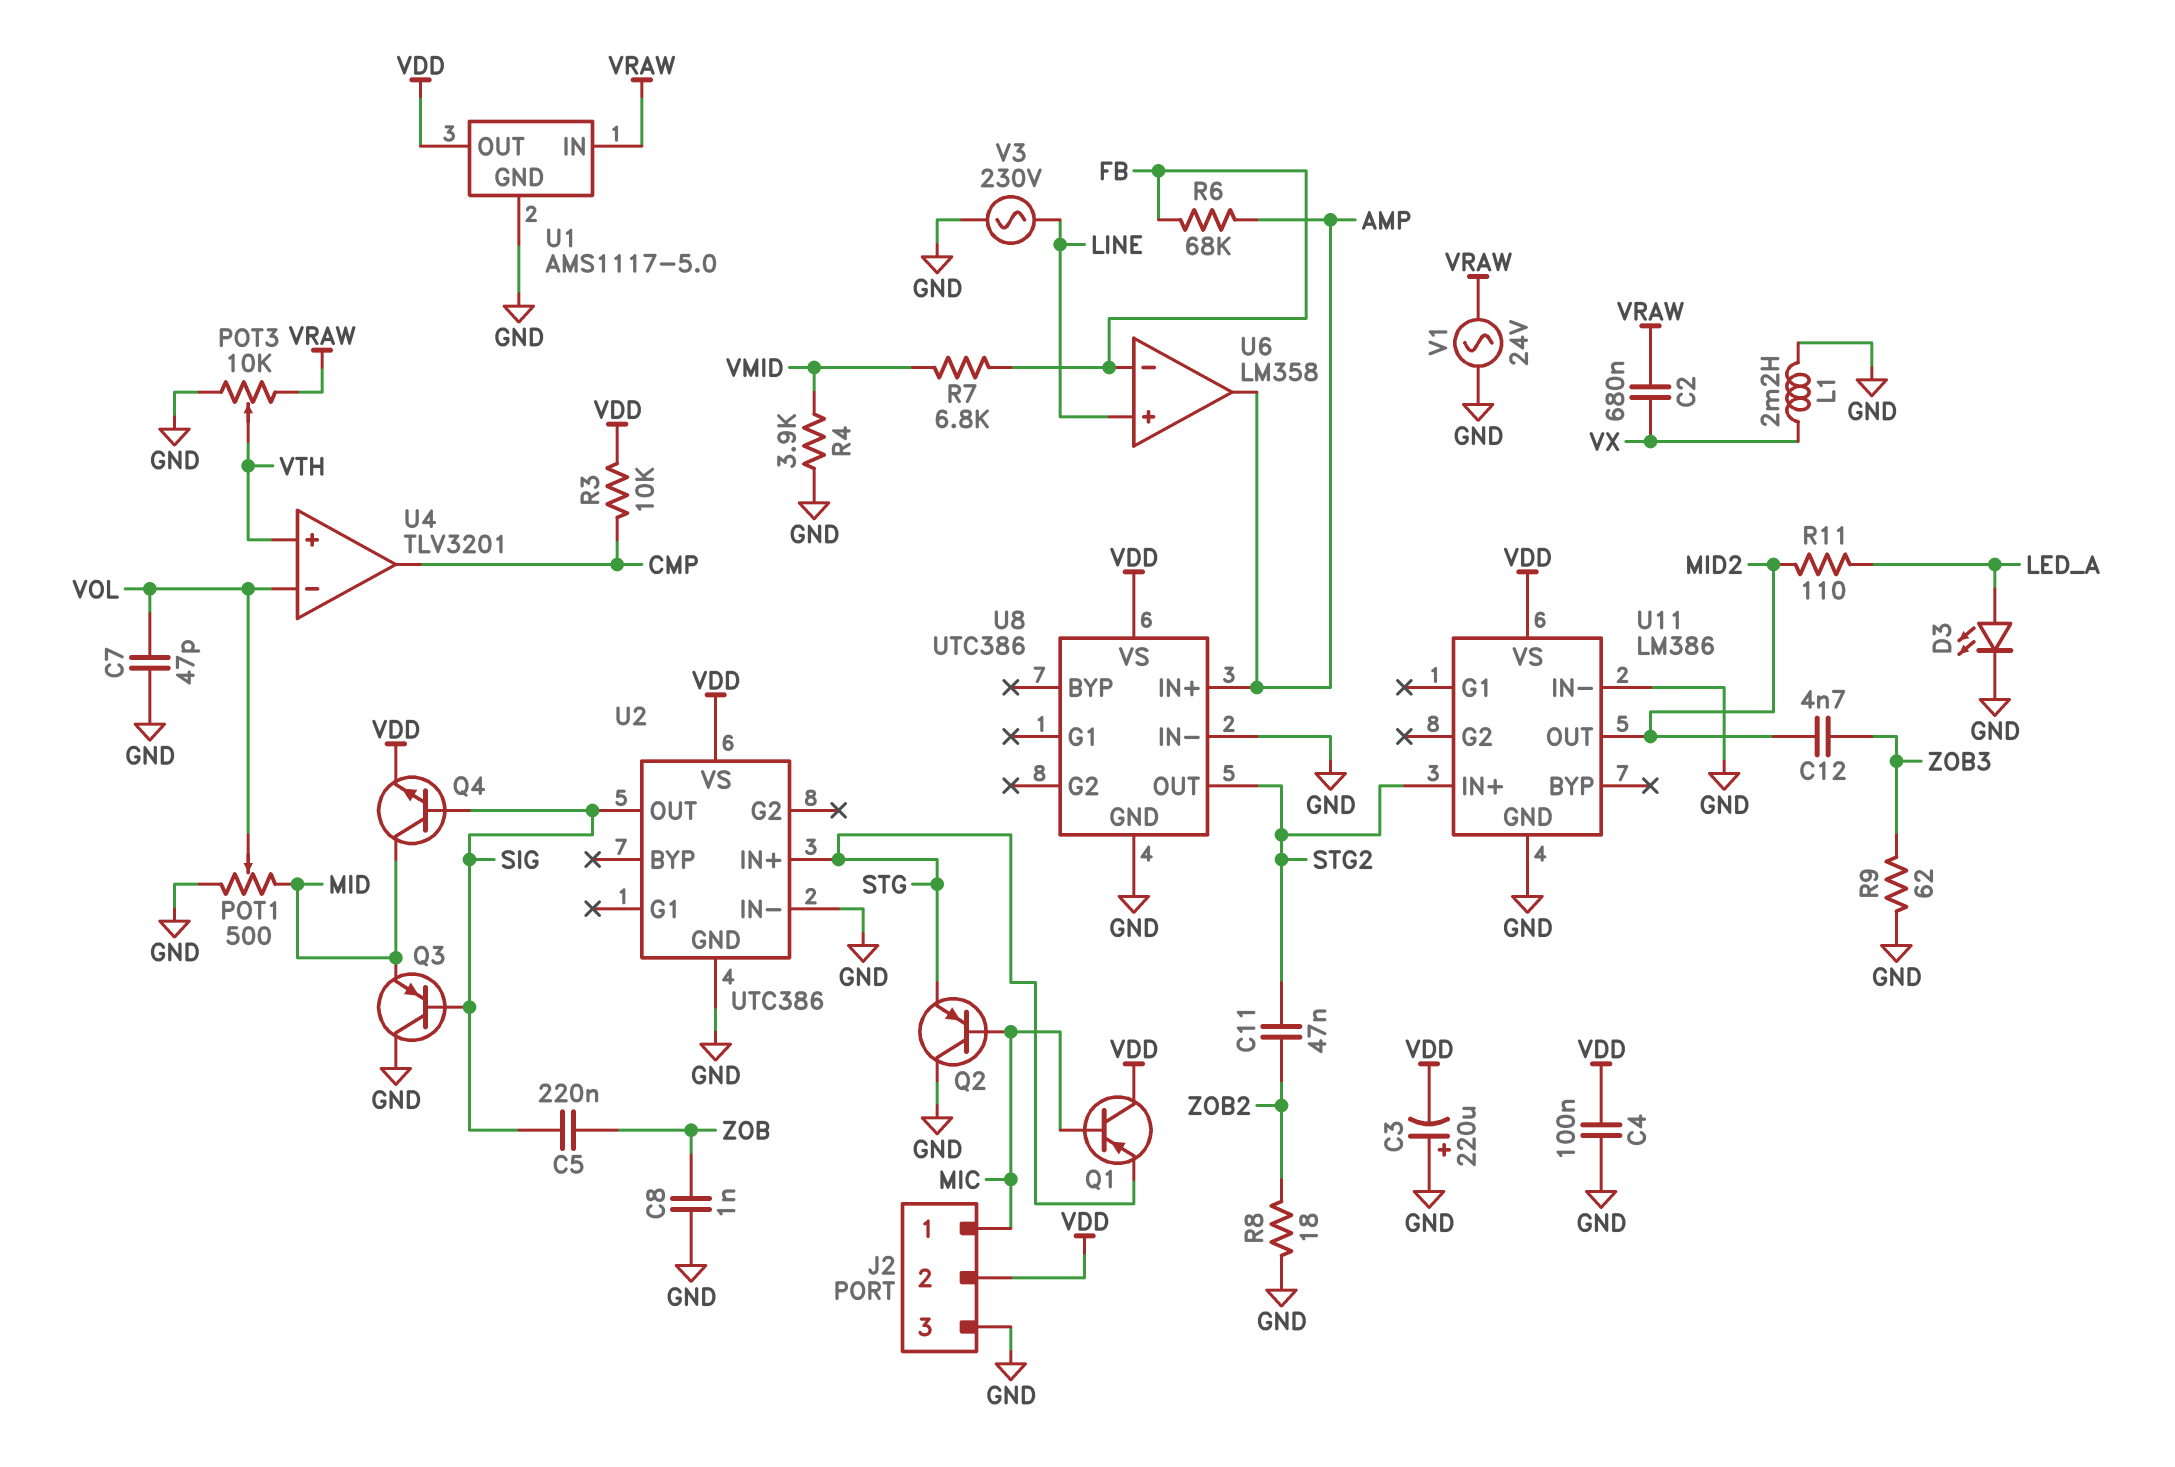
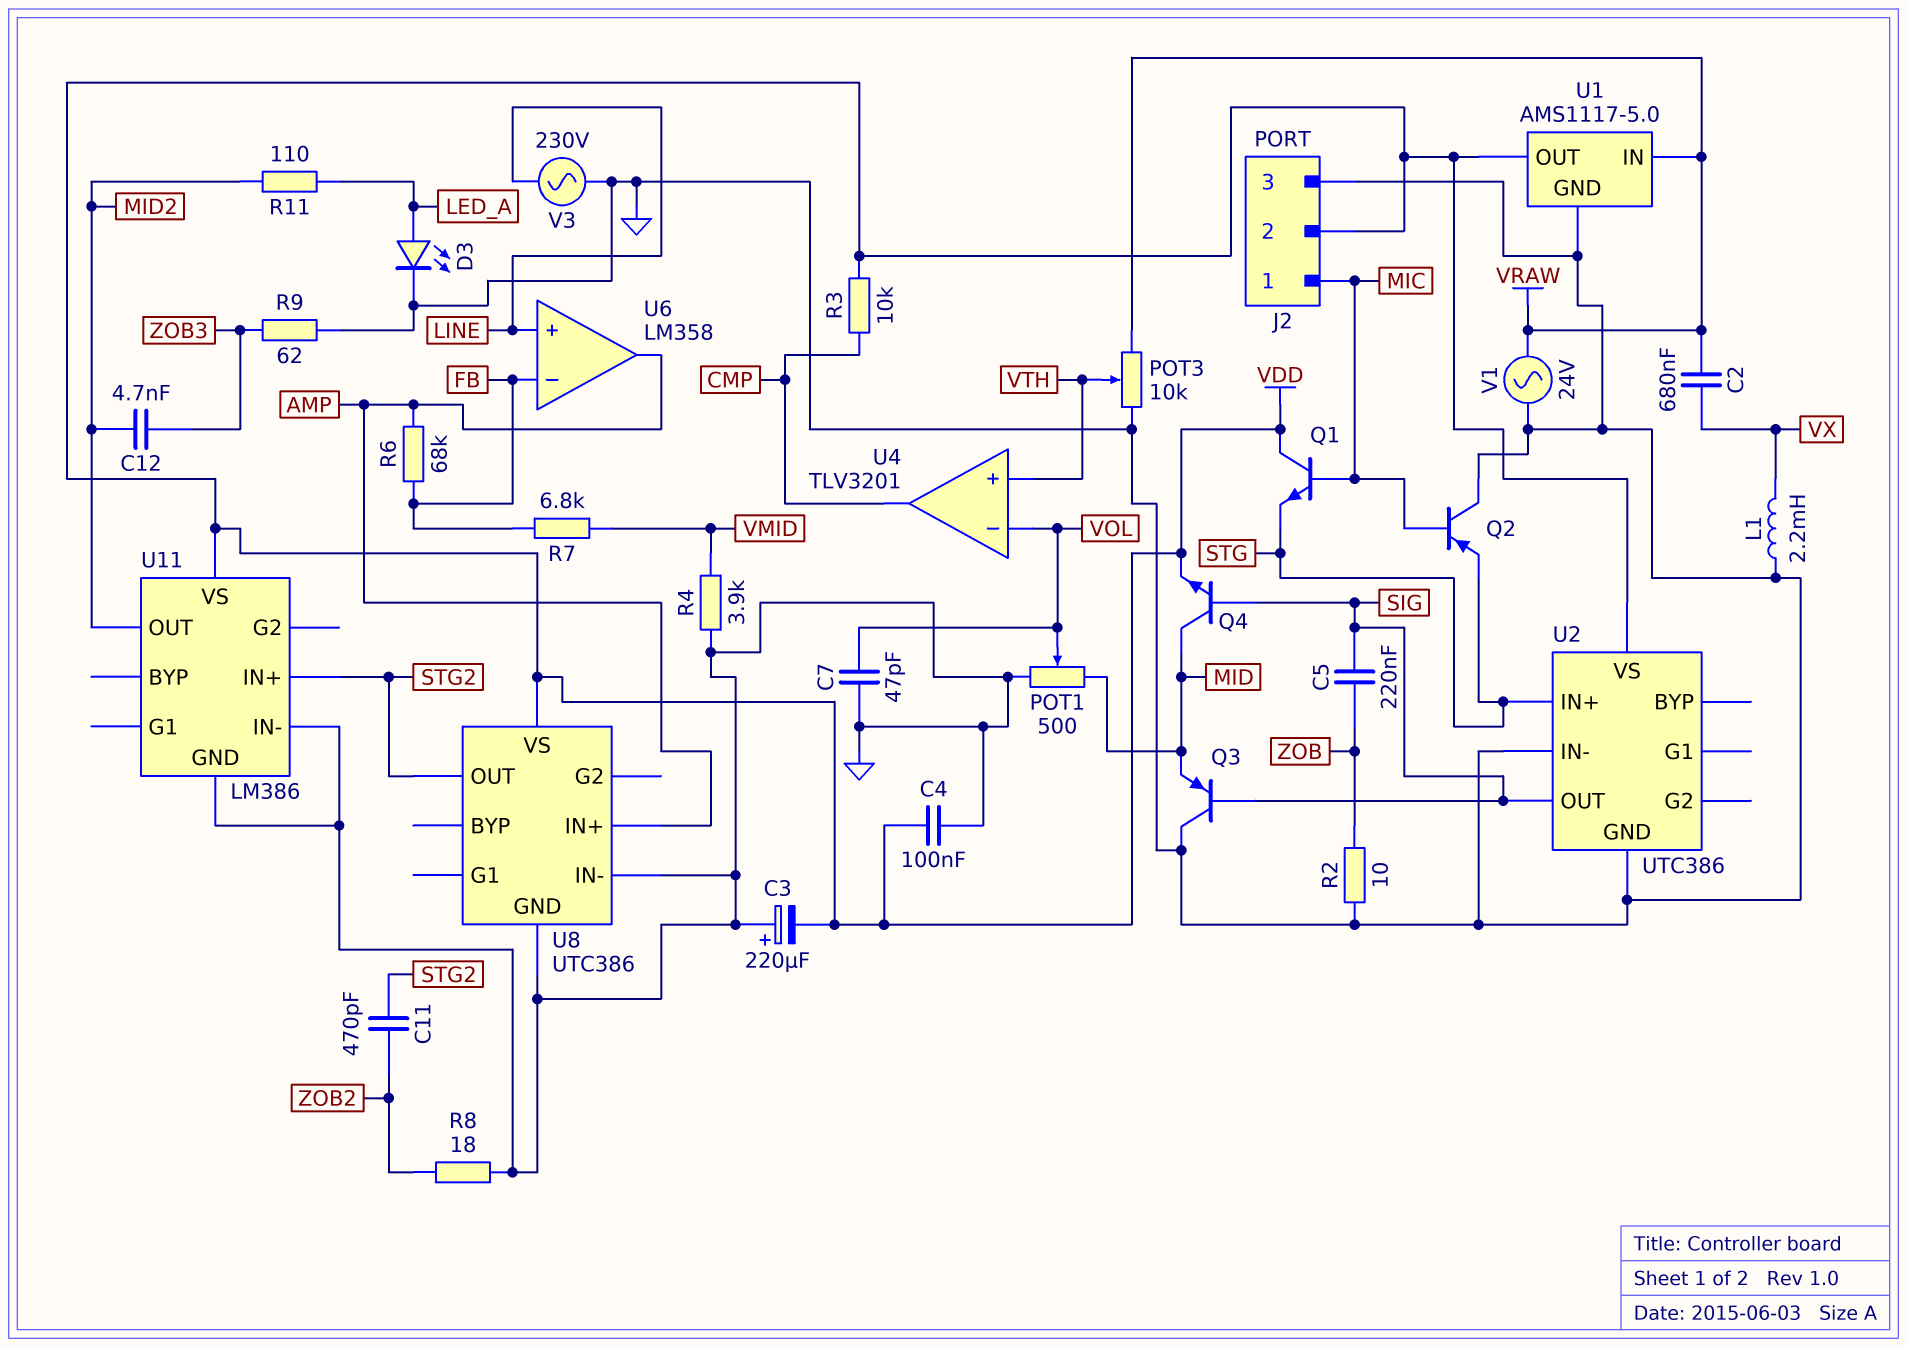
C8: 1nF (GND, ZOB) -> none
C11: 47nF (STG2, ZOB2) -> 470pF (STG2, ZOB2)
Q1: PNP (B MIC, C VDD, E STG) -> NPN (B MIC, C VDD, E STG)
R2: none -> 10 (GND, ZOB)

